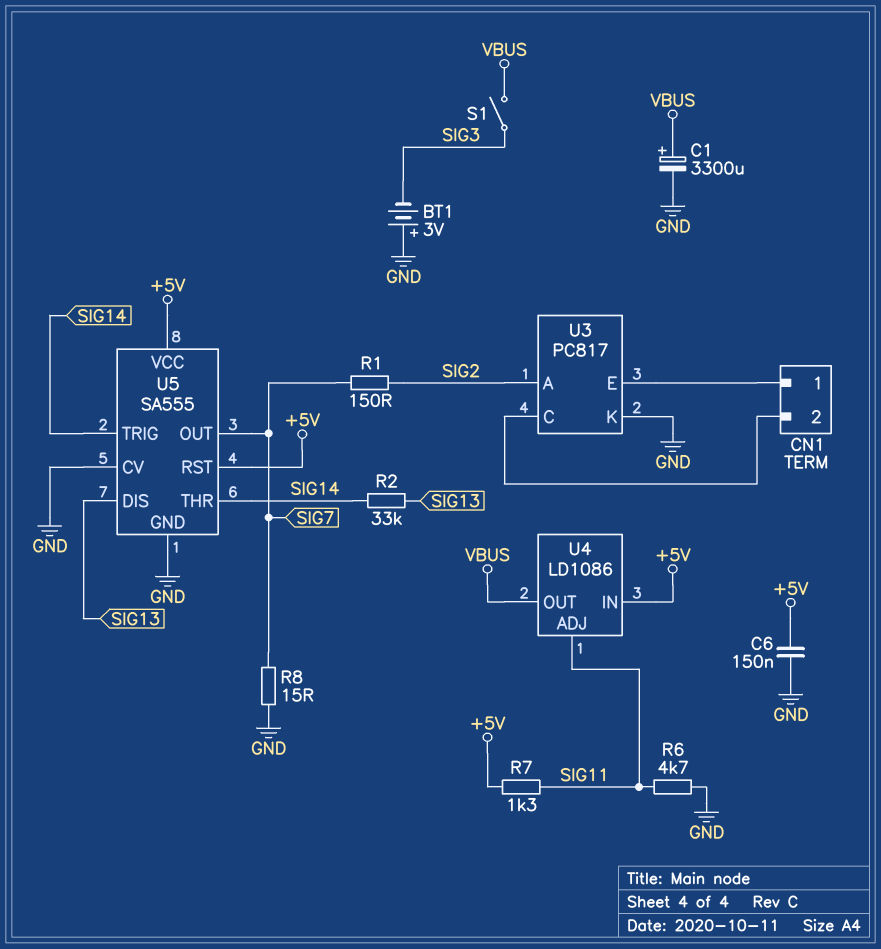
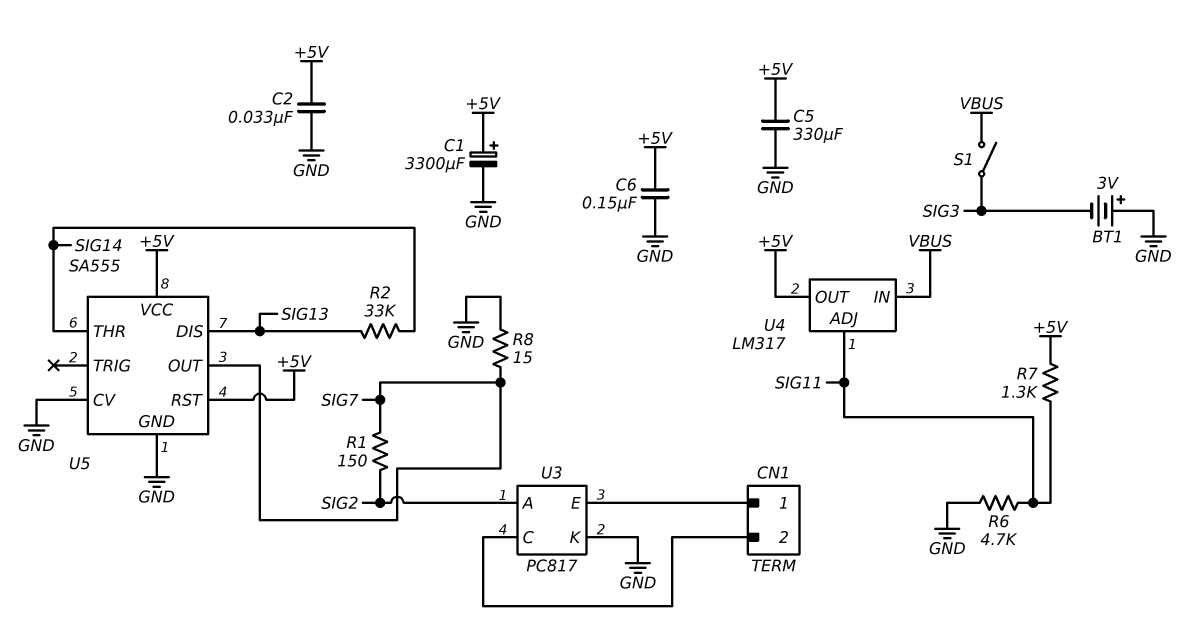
C1: 3300uF (plus VBUS, minus GND) -> 3300uF (plus +5V, minus GND)
C2: none -> 33nF (+5V, GND)
C5: none -> 330uF (+5V, GND)
U4: LD1086 -> LM317
U4 pin IN: +5V -> VBUS
U4 pin OUT: VBUS -> +5V
U5 pin TRIG: SIG14 -> none

